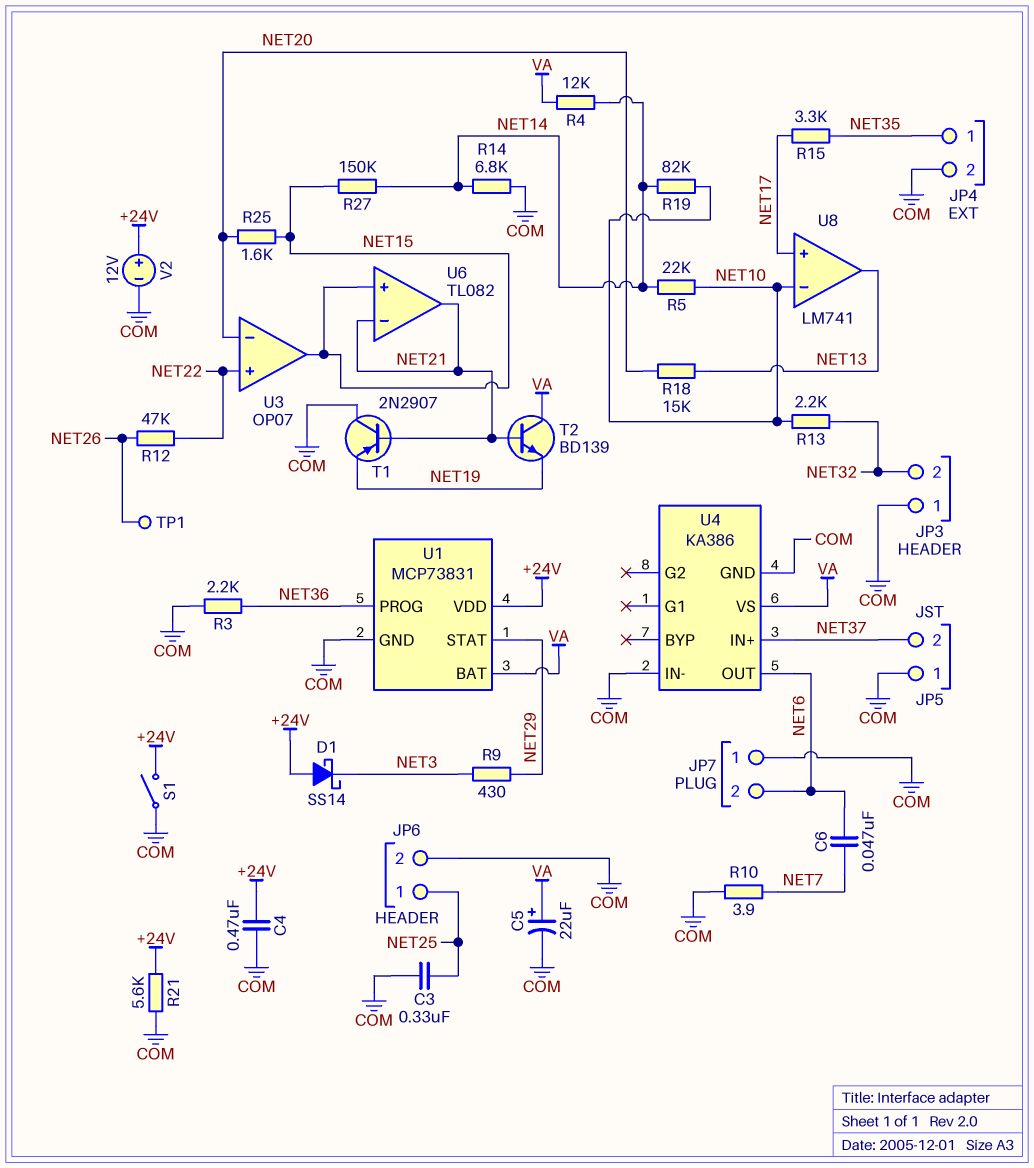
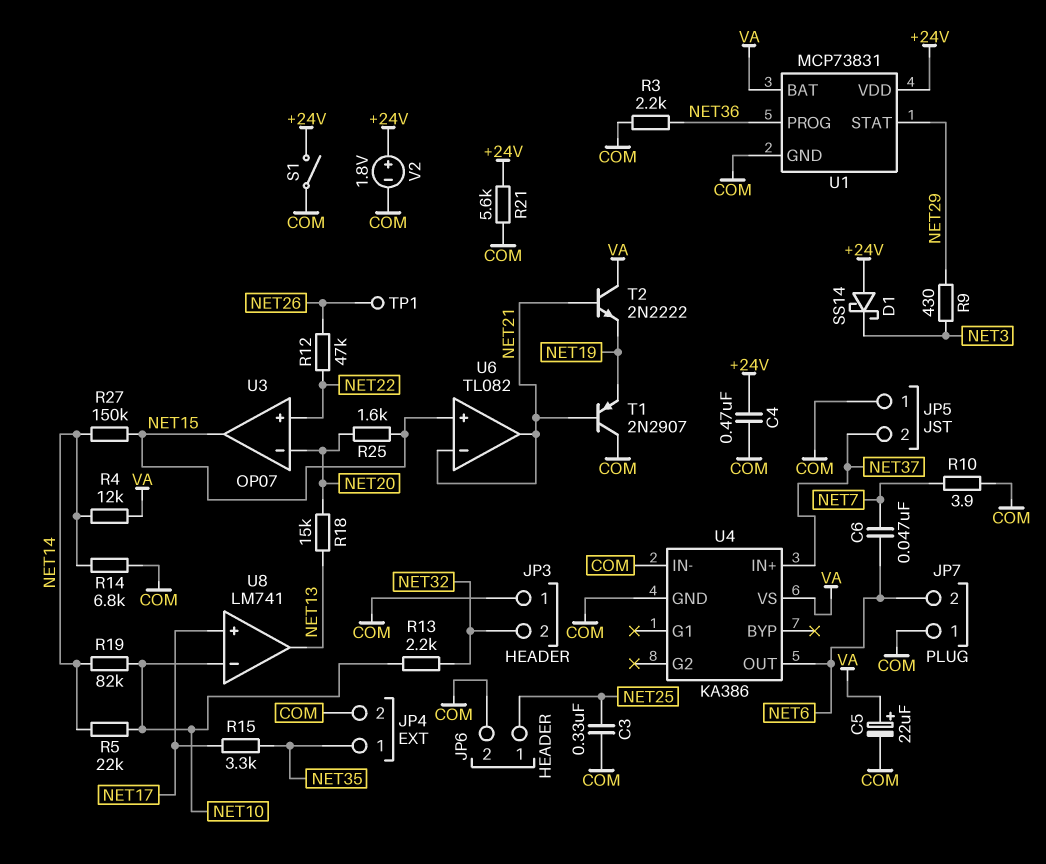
T2: NPN BD139 (B NET21, C VA, E NET19) -> NPN 2N2222 (B NET21, C VA, E NET19)
V2: 12V (plus +24V, minus COM) -> 1.8V (plus +24V, minus COM)

